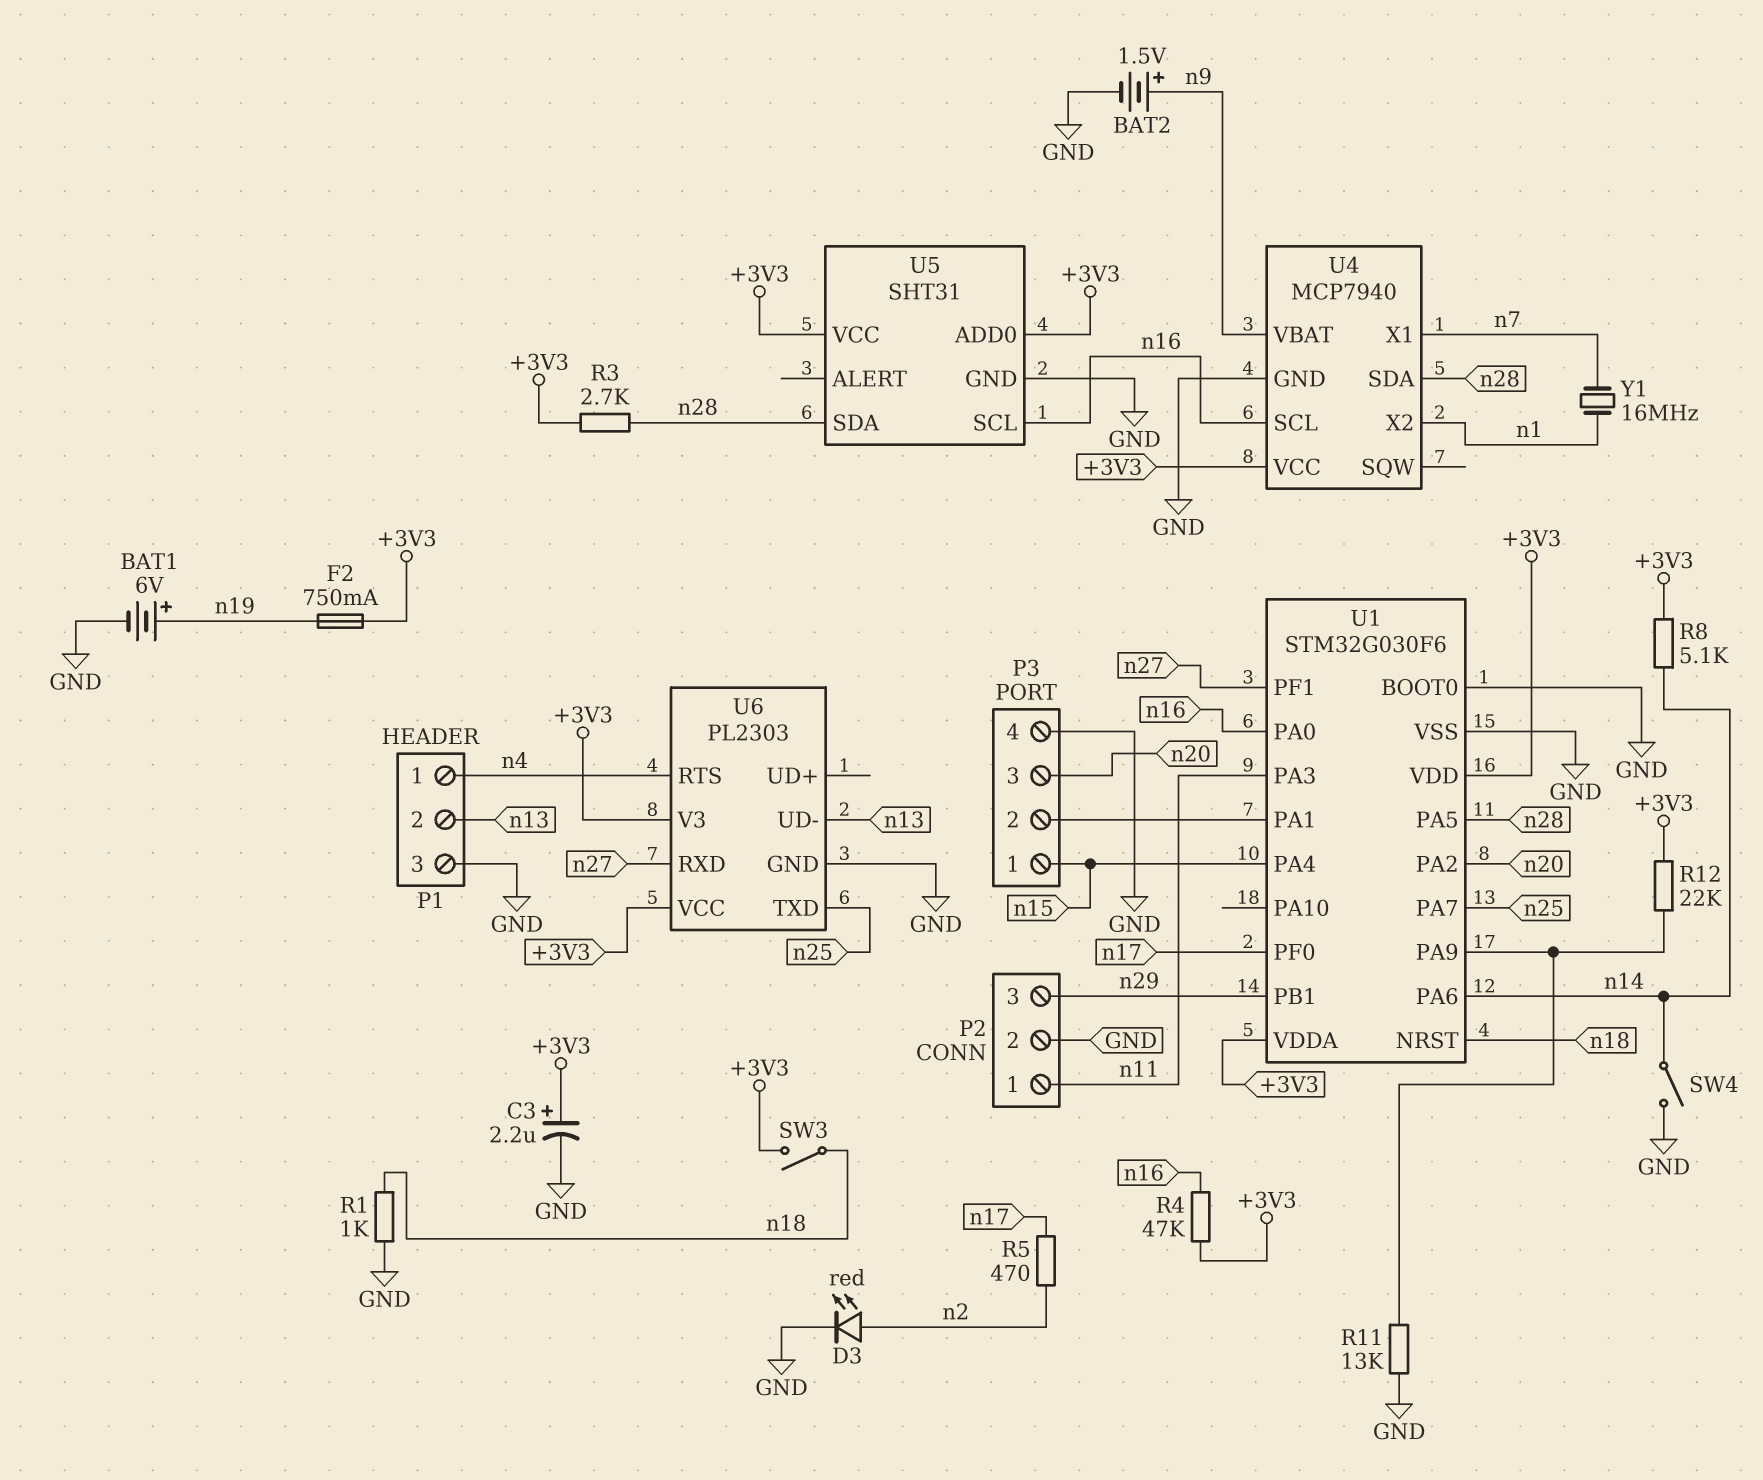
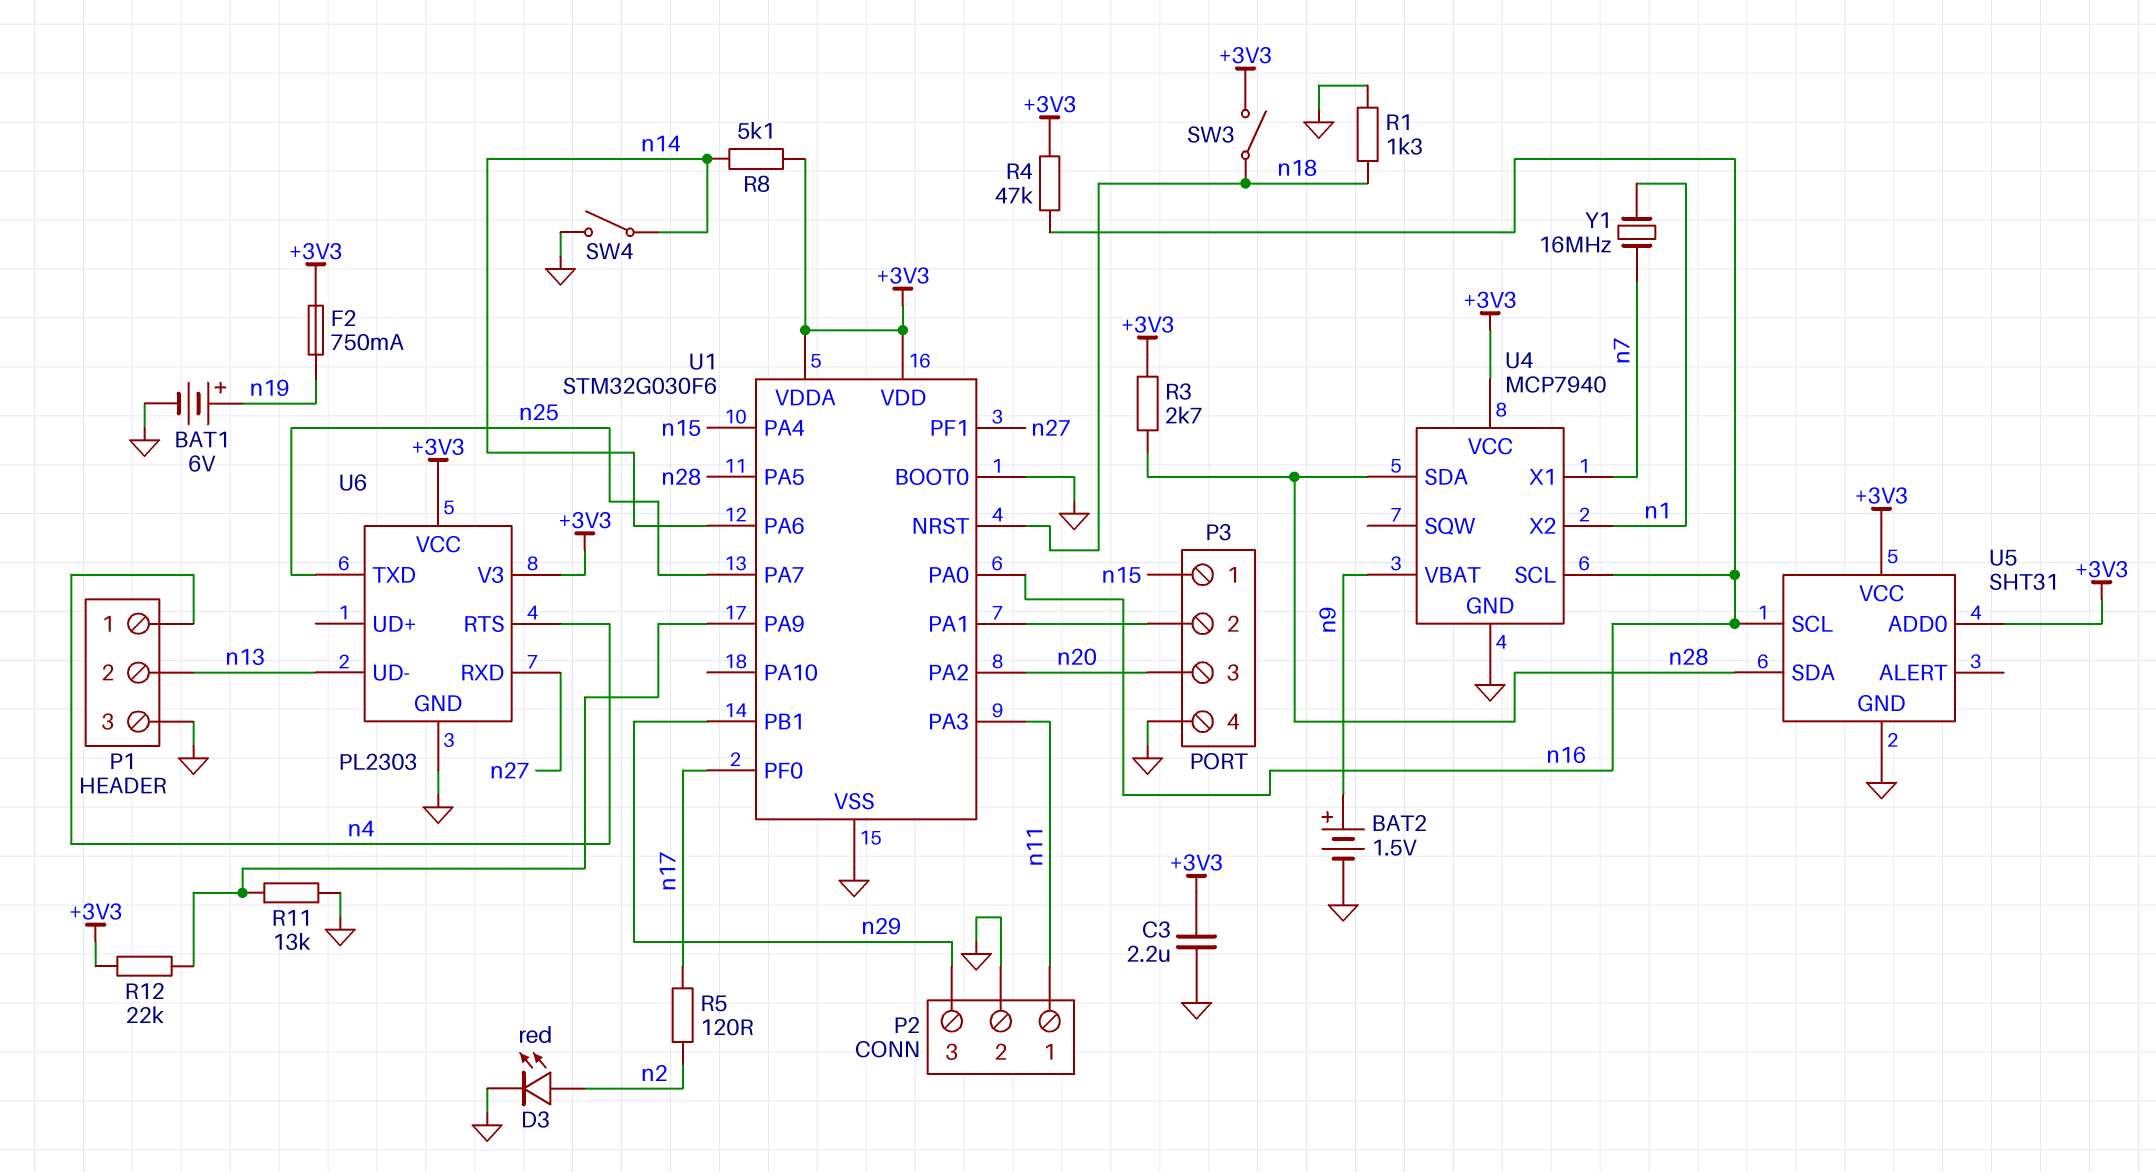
C3: 2.2uF (plus +3V3, minus GND) -> 2.2uF (+3V3, GND)
R1: 1k (GND, n18) -> 1.3k (GND, n18)
R5: 470 (n2, n17) -> 120 (n2, n17)

